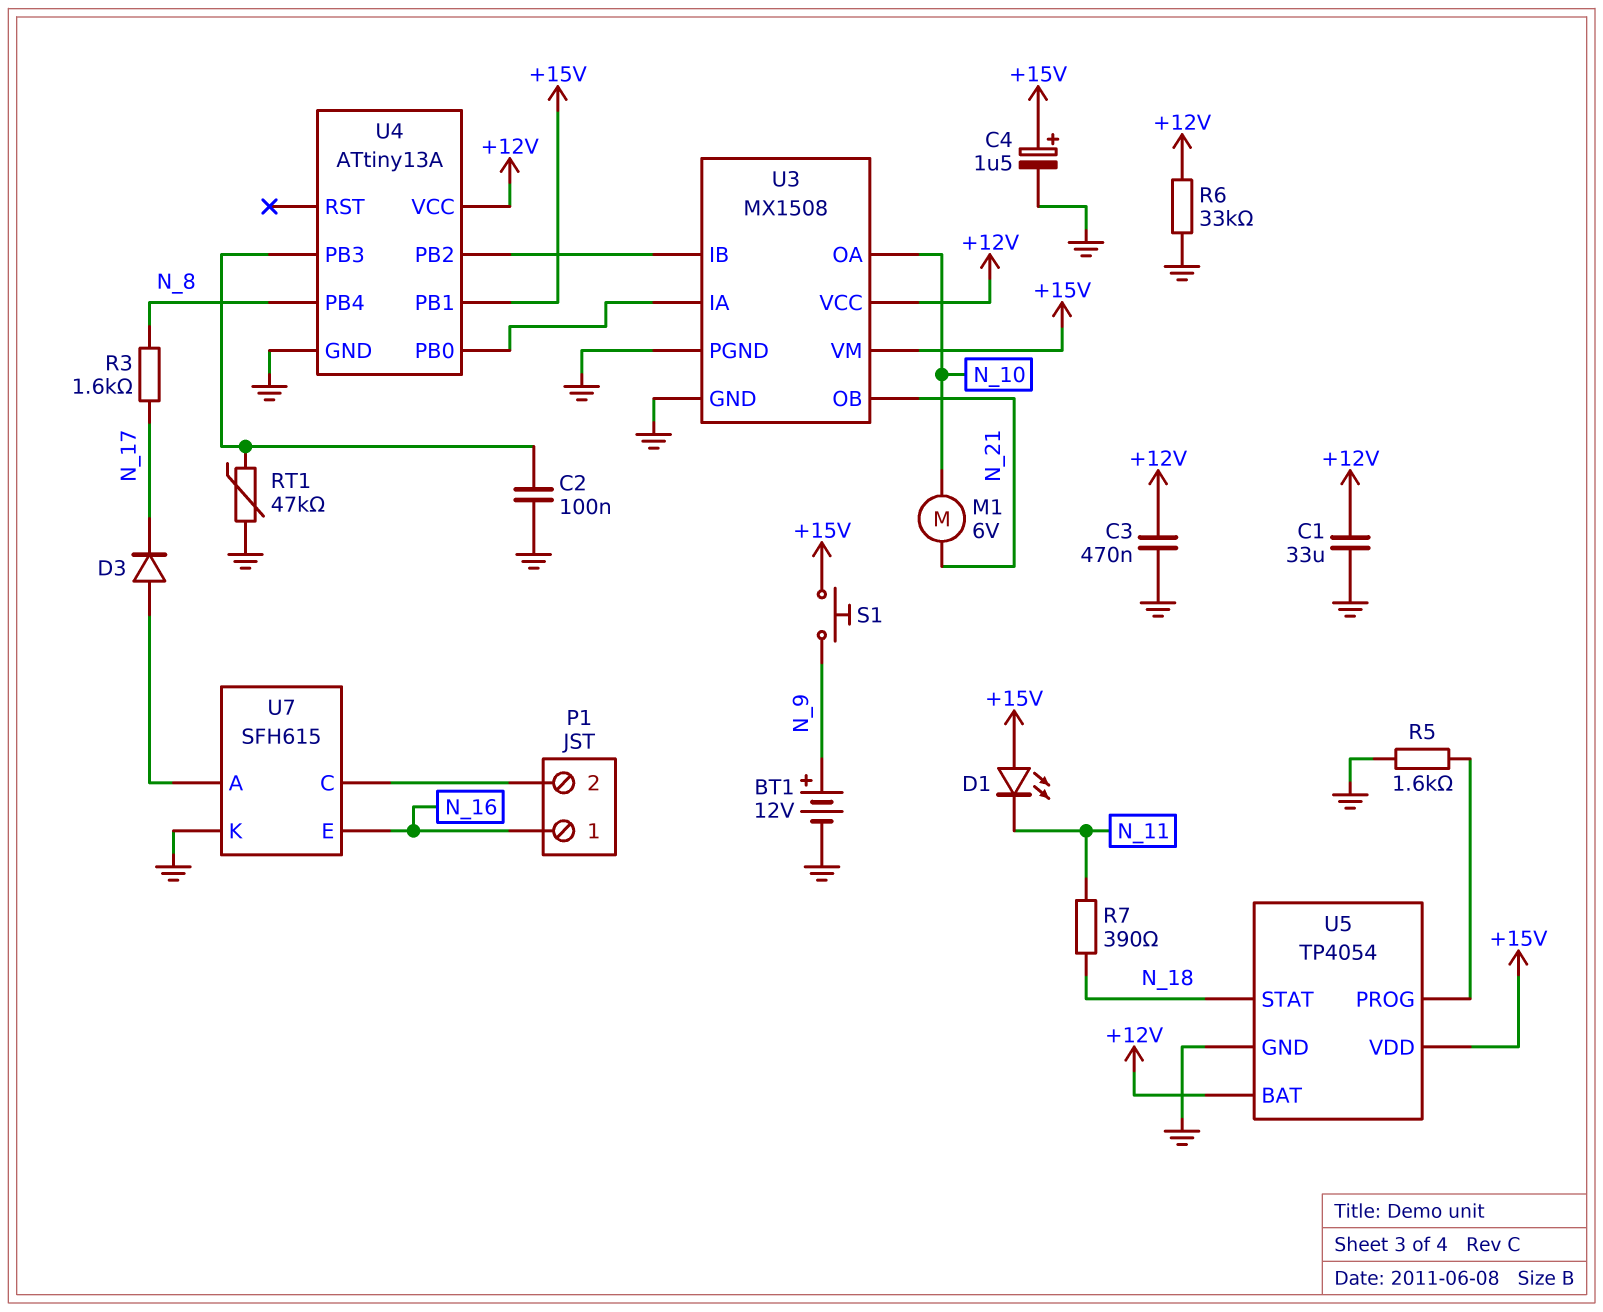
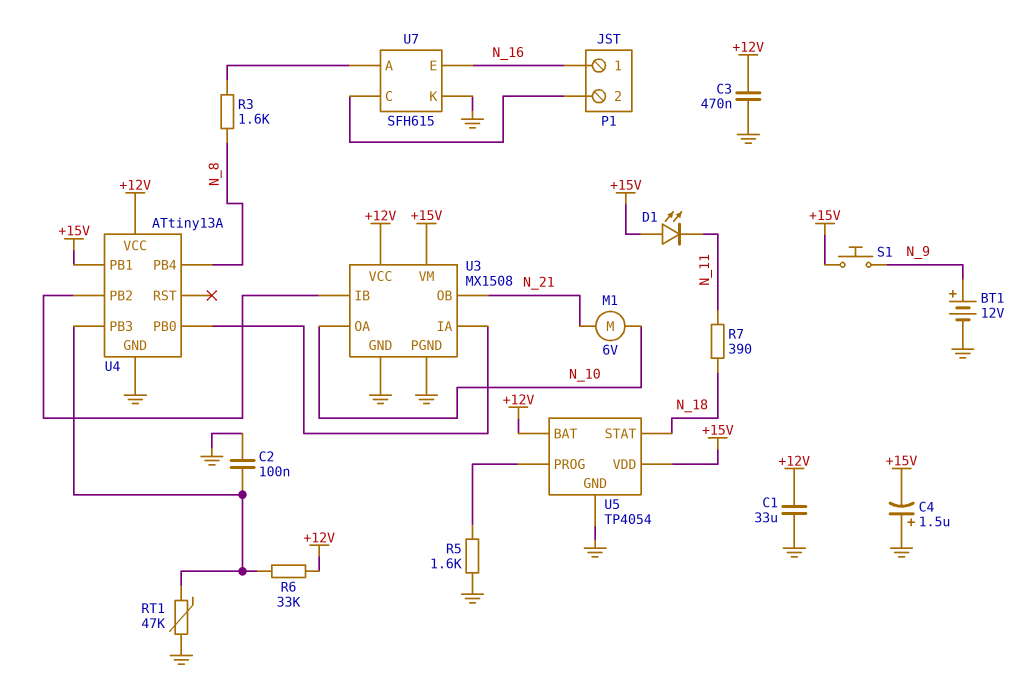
C4: 1.5uF (plus +15V, minus GND) -> 1.5uF (plus GND, minus +15V)
D3: diode (A U7/A, K N_17) -> none
R3: 1.6k (N_8, N_17) -> 1.6k (N_8, U7/A)
R6: 33k (+12V, GND) -> 33k (+12V, U4/PB3)

